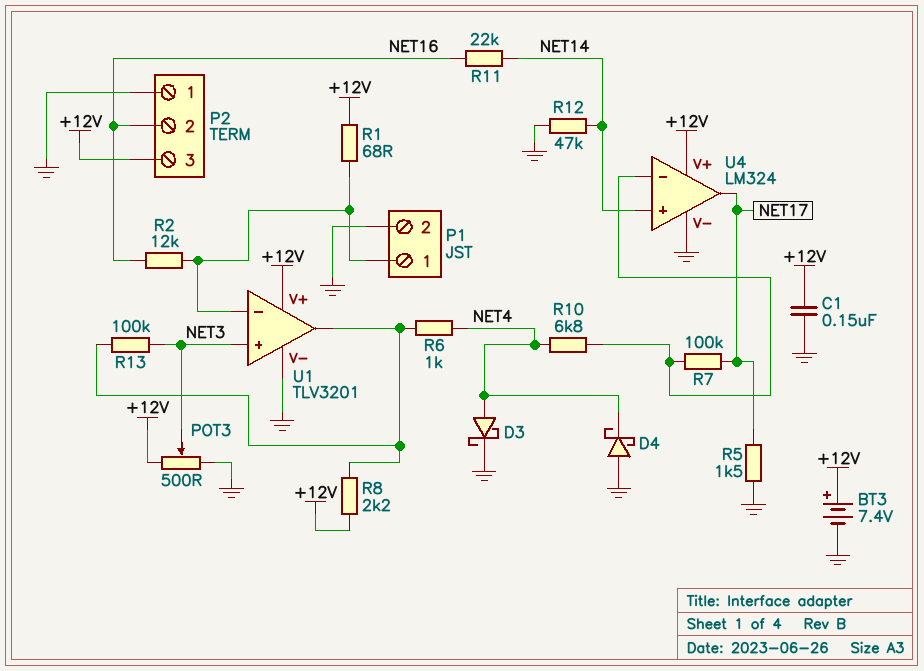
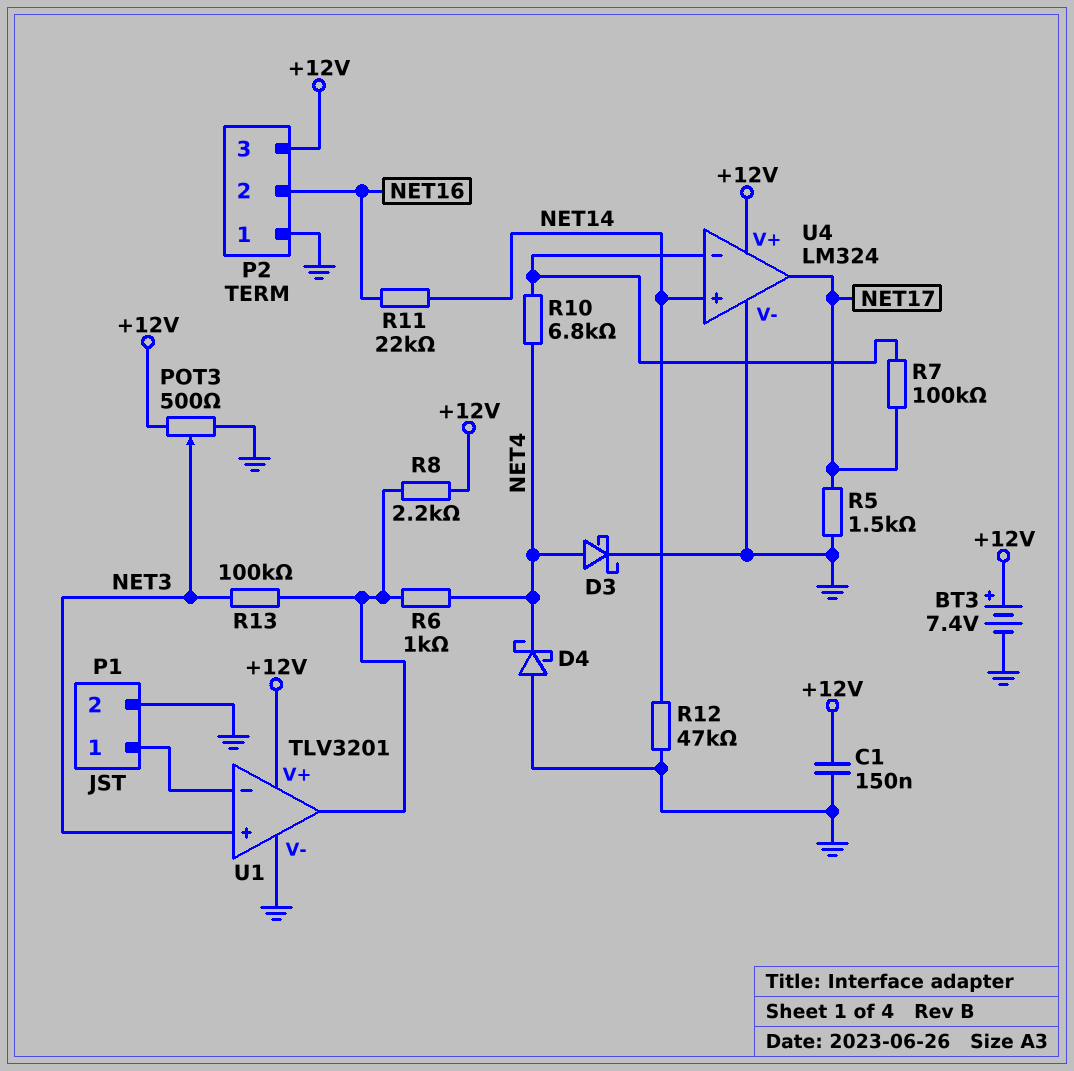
R1: 68 (+12V, P1/1) -> none
R2: 12k (NET16, P1/1) -> none

